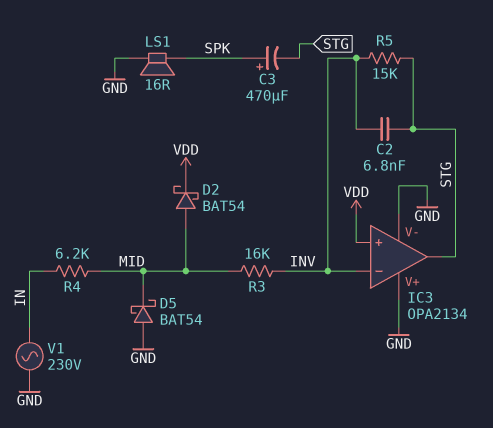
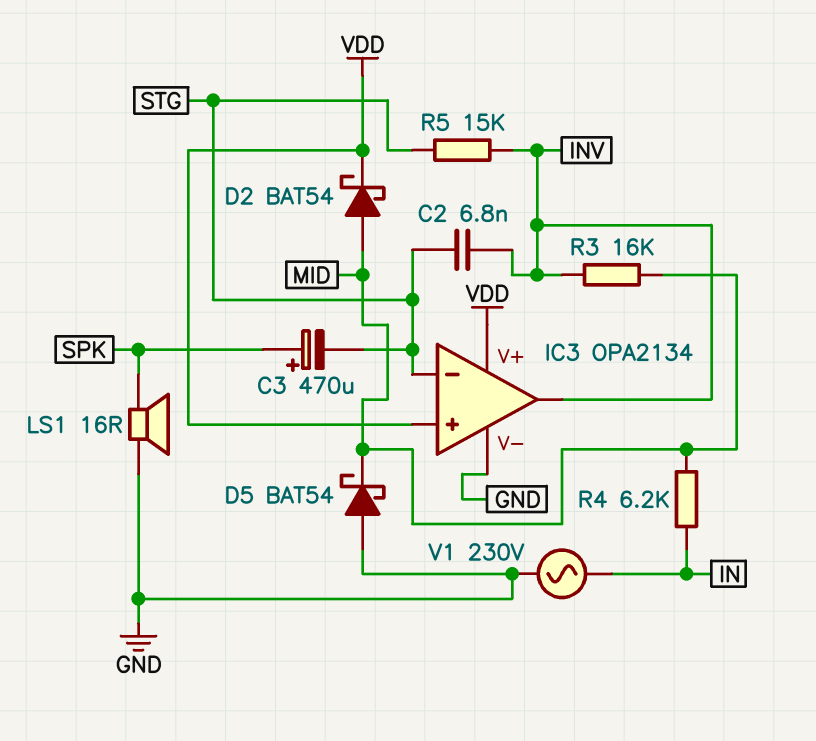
IC3 pin V+: GND -> VDD
IC3 pin in-: INV -> STG
IC3 pin out: STG -> INV

